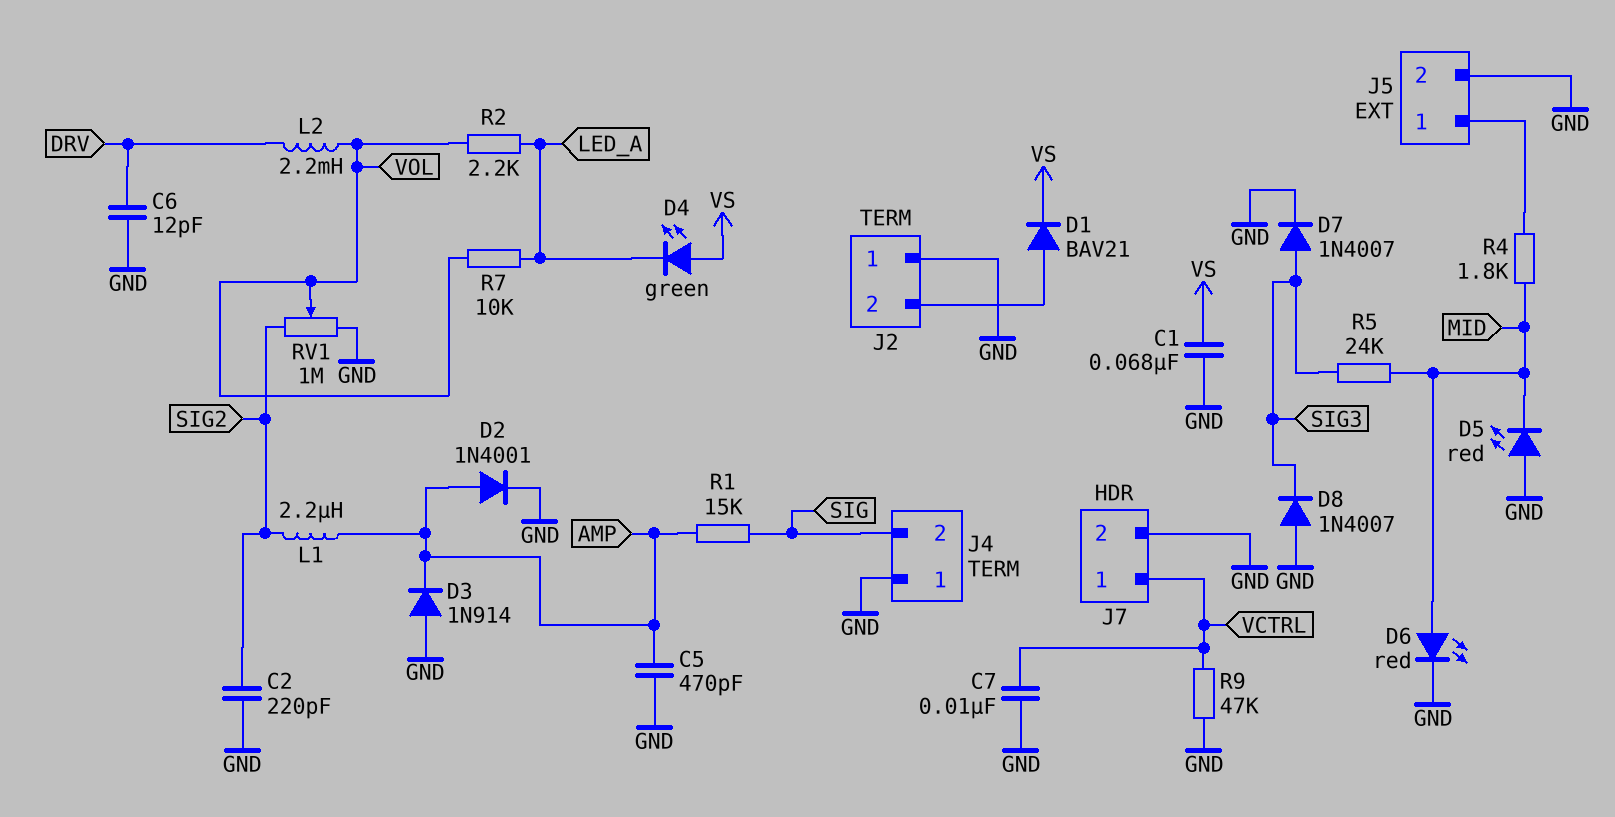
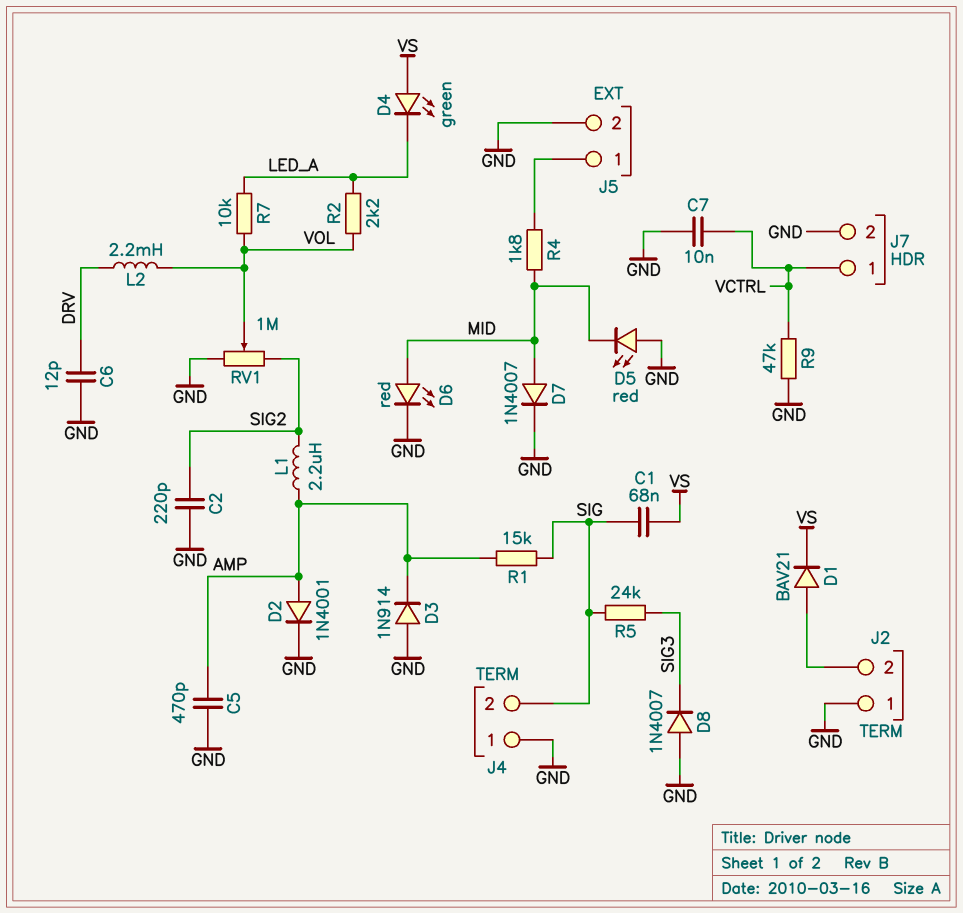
C1: 68nF (GND, VS) -> 68nF (SIG, VS)
D7: diode 1N4007 (A SIG3, K GND) -> diode 1N4007 (A MID, K GND)
R5: 24k (MID, SIG3) -> 24k (SIG, SIG3)

